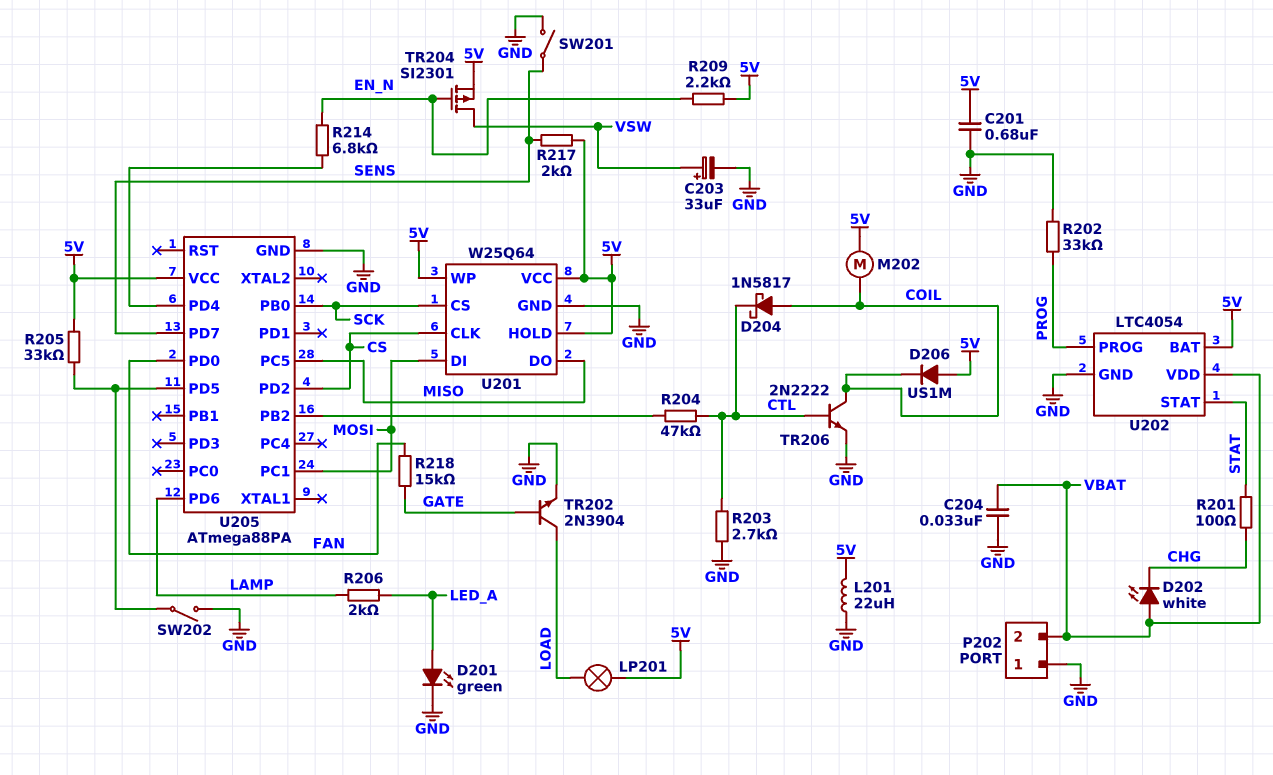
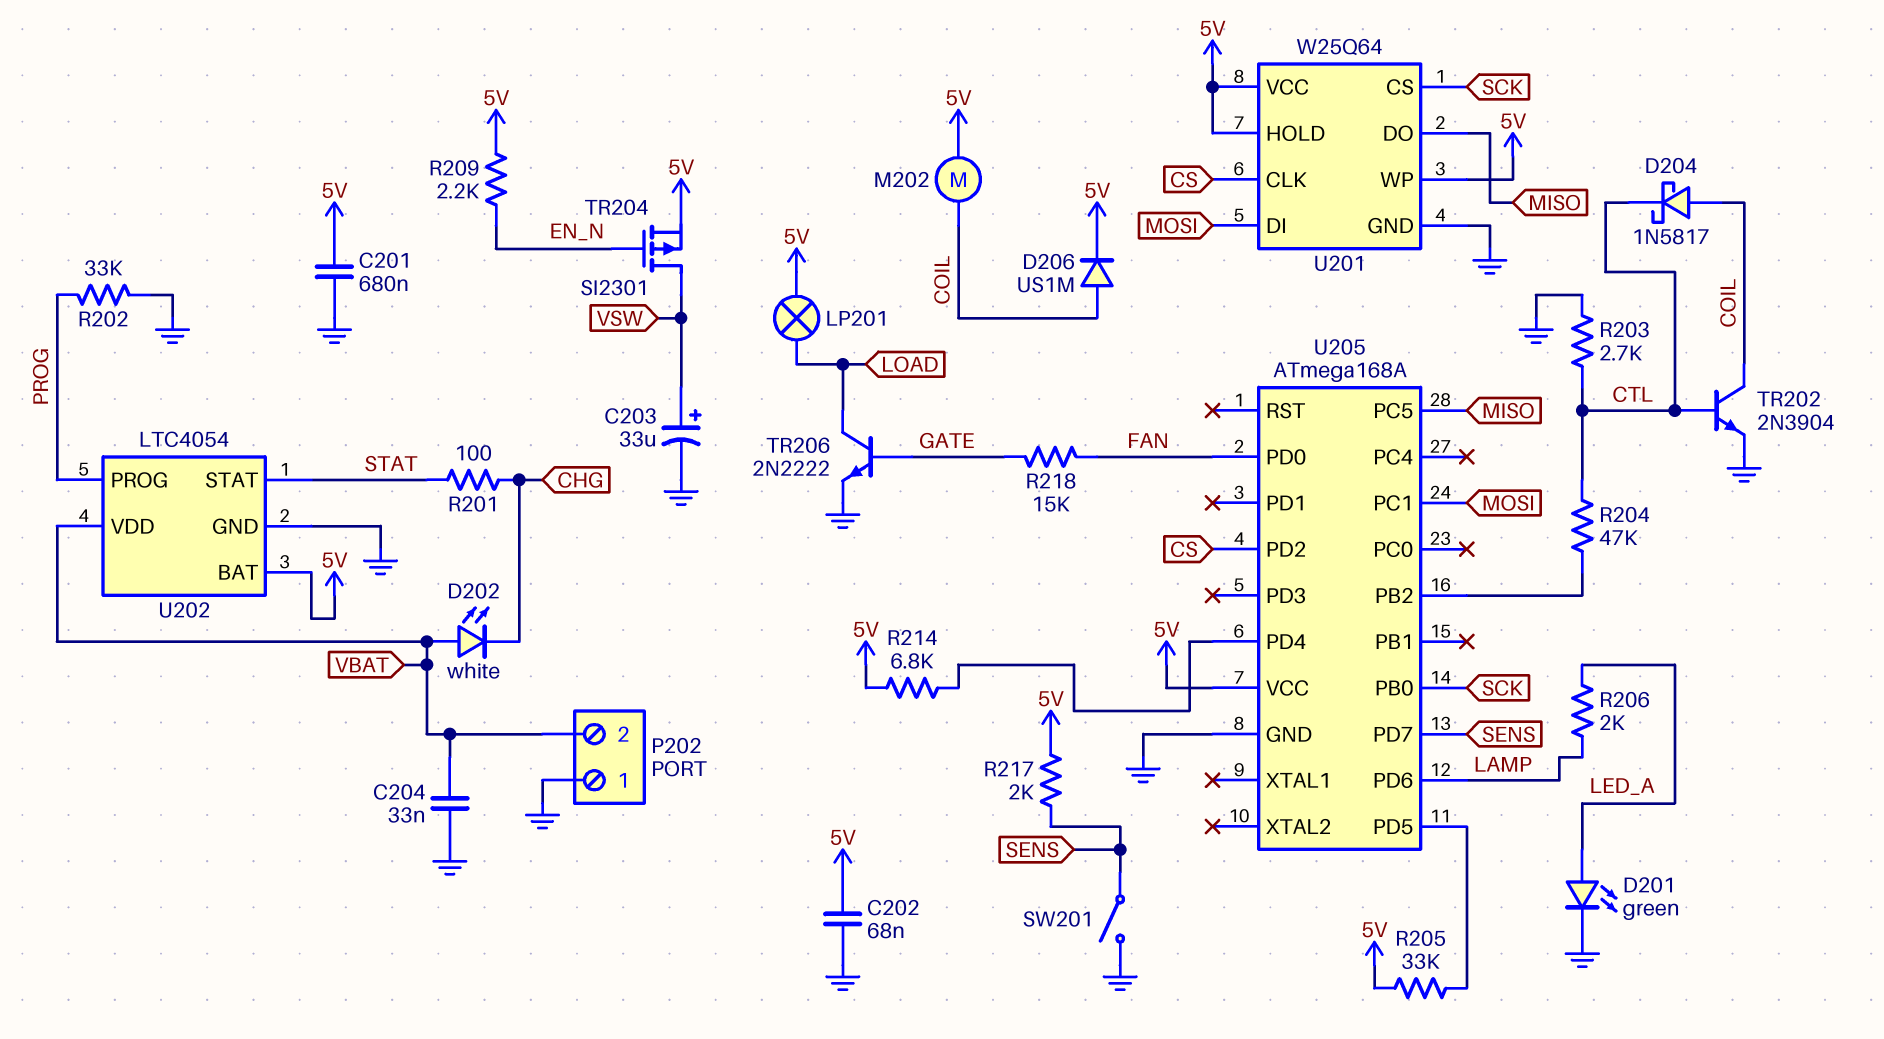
C202: none -> 68nF (5V, GND)
D206: diode US1M (A 5V, K COIL) -> diode US1M (A COIL, K 5V)
L201: 22uH (5V, GND) -> none
R214: 6.8k (EN_N, U205/PD4) -> 6.8k (5V, U205/PD4)
SW202: switch (GND, U205/PD5) -> none
TR202: NPN 2N3904 (B GATE, C LOAD, E GND) -> NPN 2N3904 (B CTL, C COIL, E GND)
TR206: NPN 2N2222 (B CTL, C COIL, E GND) -> NPN 2N2222 (B GATE, C LOAD, E GND)
U205: ATmega88PA -> ATmega168A

